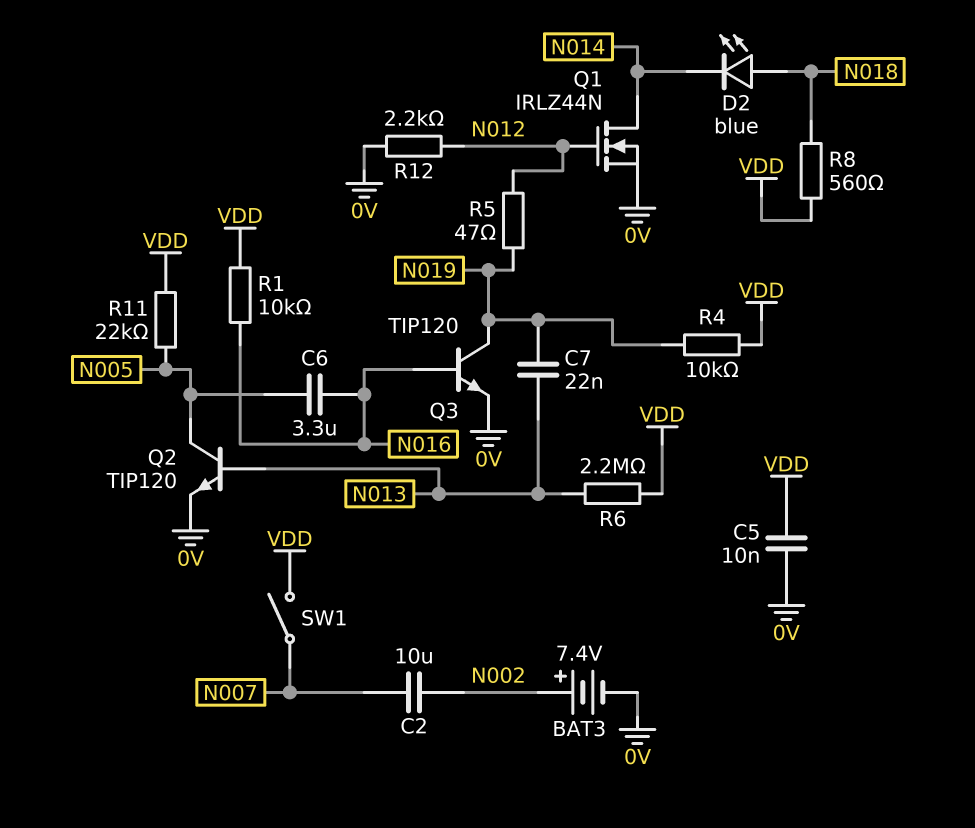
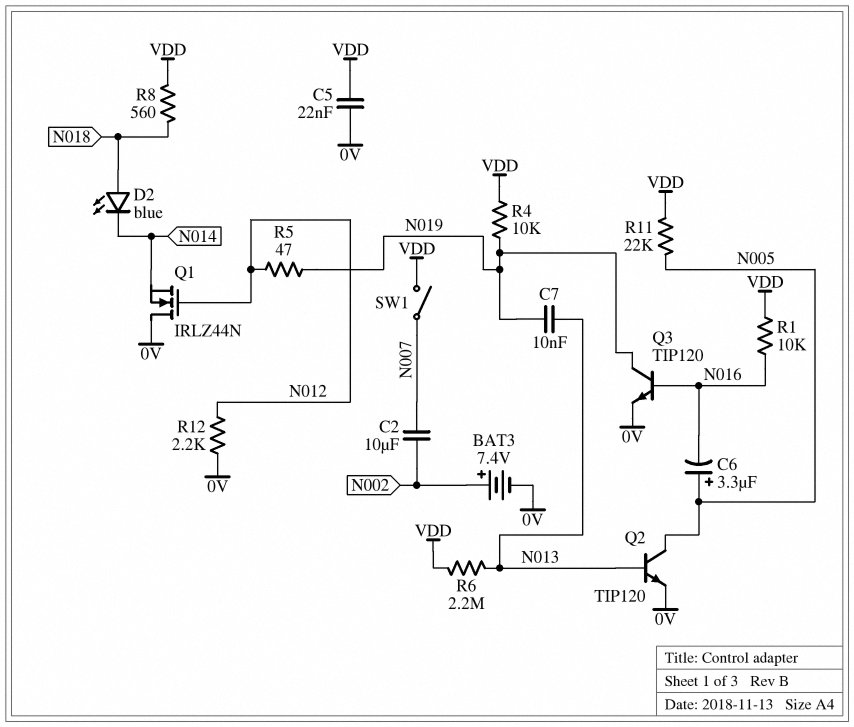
C5: 10nF (0V, VDD) -> 22nF (0V, VDD)
C6: 3.3uF (N005, N016) -> 3.3uF (plus N005, minus N016)
C7: 22nF (N013, N019) -> 10nF (N013, N019)
Q1: NMOS IRLZ44N (G N012, D N014, S 0V) -> NMOS IRLZ44N (G N012, D 0V, S N014)

